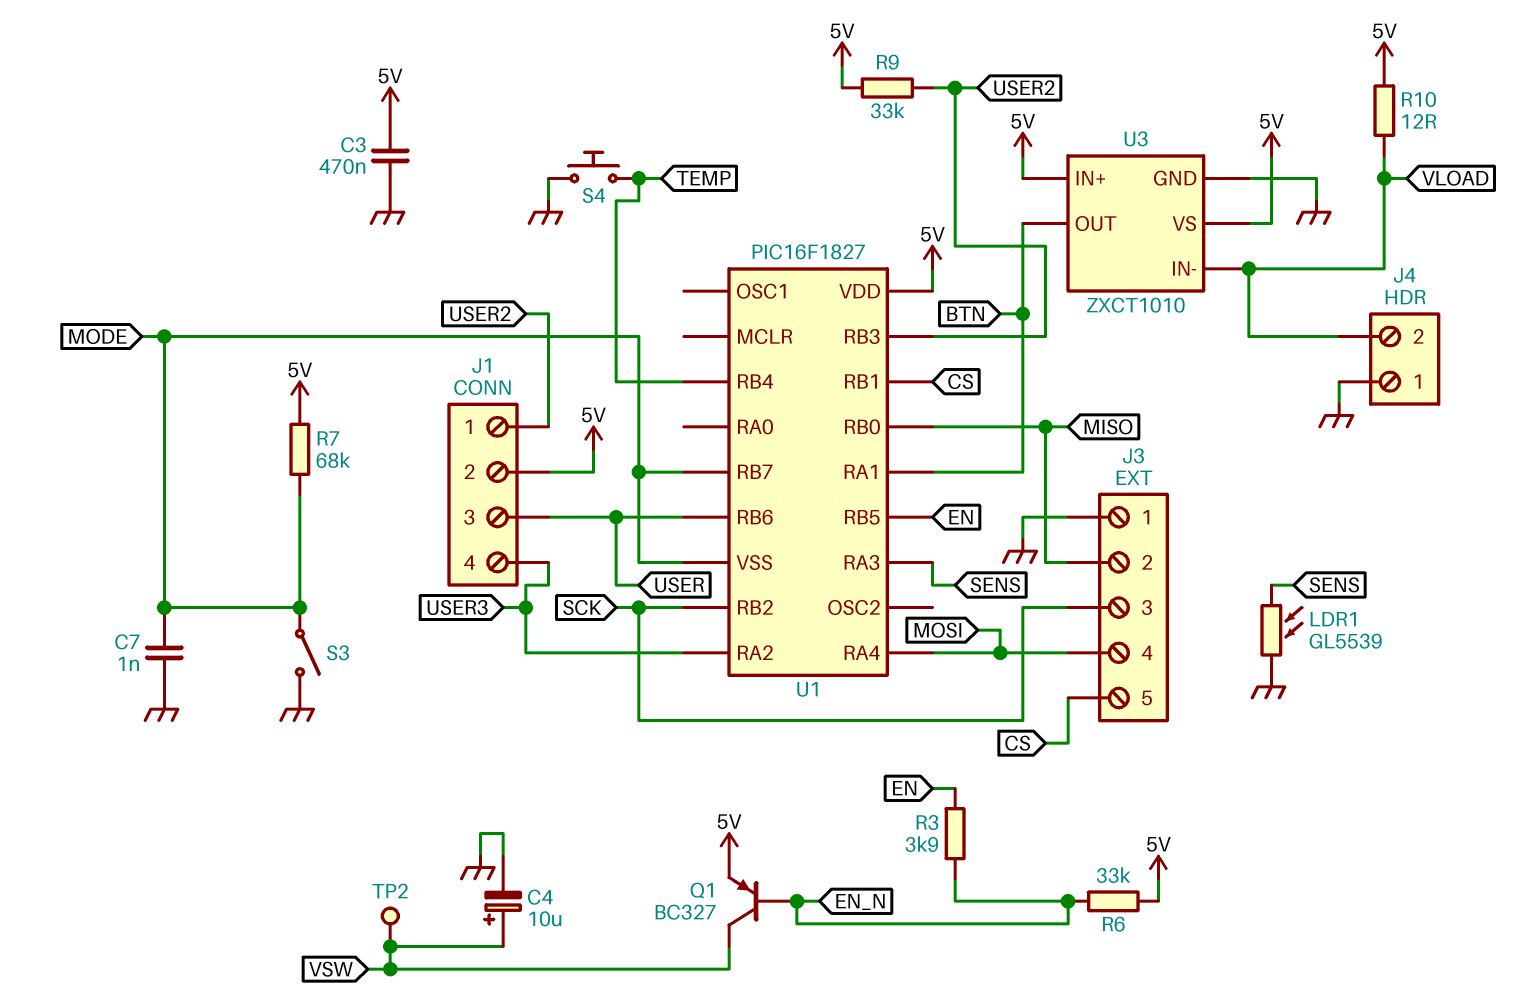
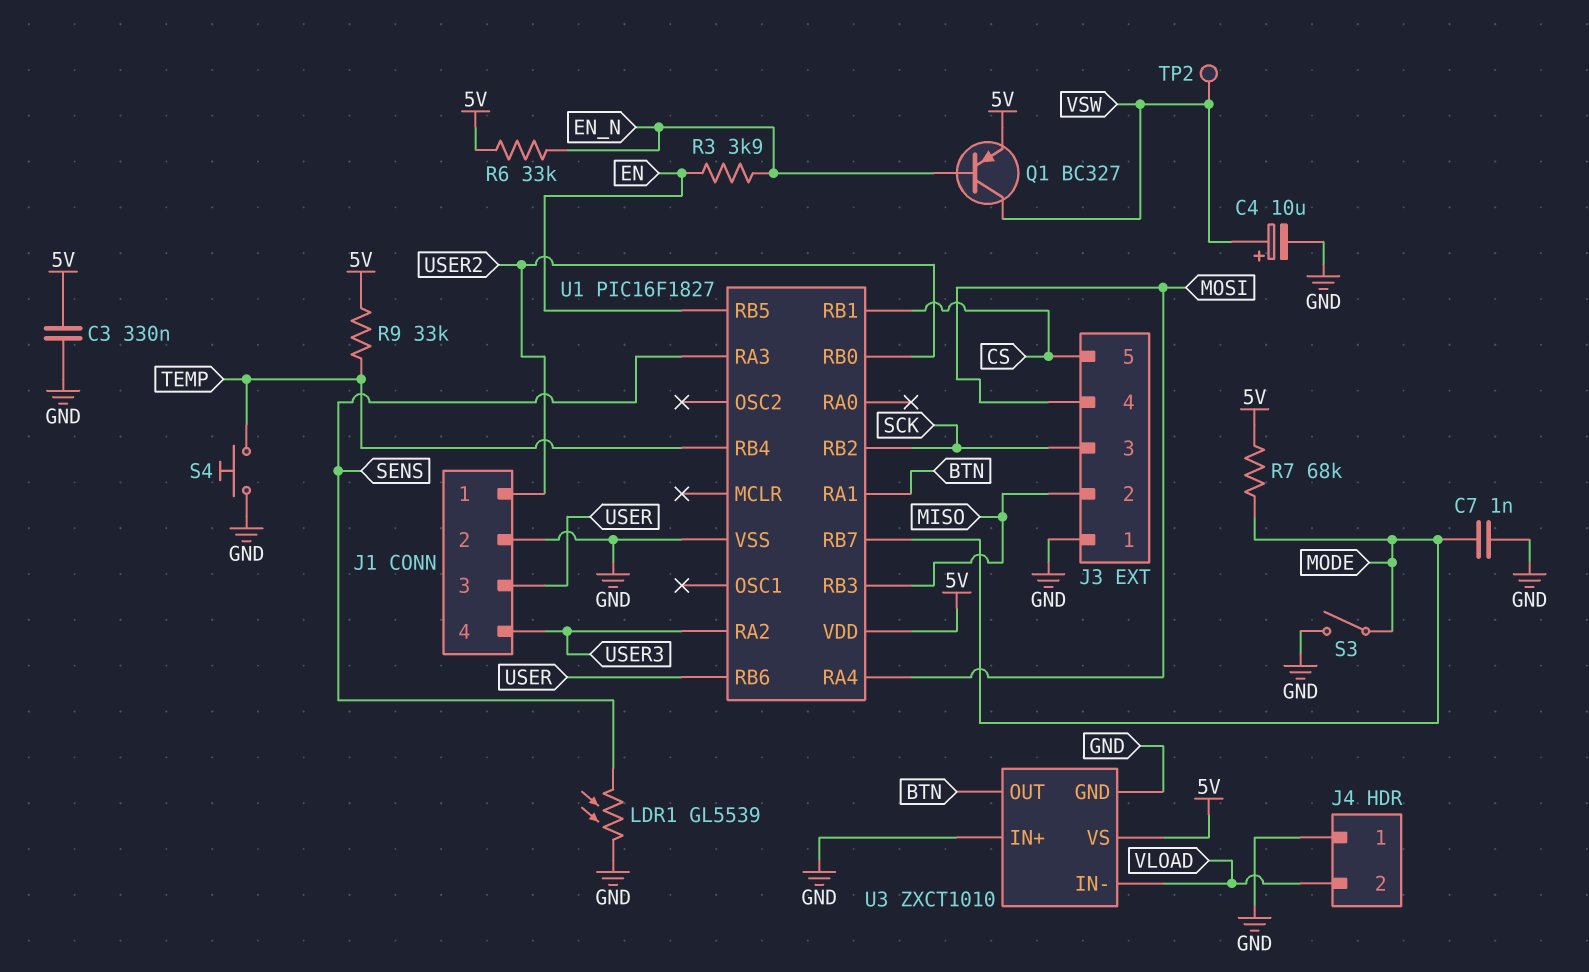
C3: 470nF (5V, GND) -> 330nF (5V, GND)
J1 pin 2: 5V -> GND
R9: 33k (5V, USER2) -> 33k (5V, TEMP)
R10: 12 (5V, VLOAD) -> none
U1 pin RB0: MISO -> USER2
U1 pin RB3: USER2 -> MISO
U1 pin VSS: MODE -> GND
U3 pin IN+: 5V -> GND

